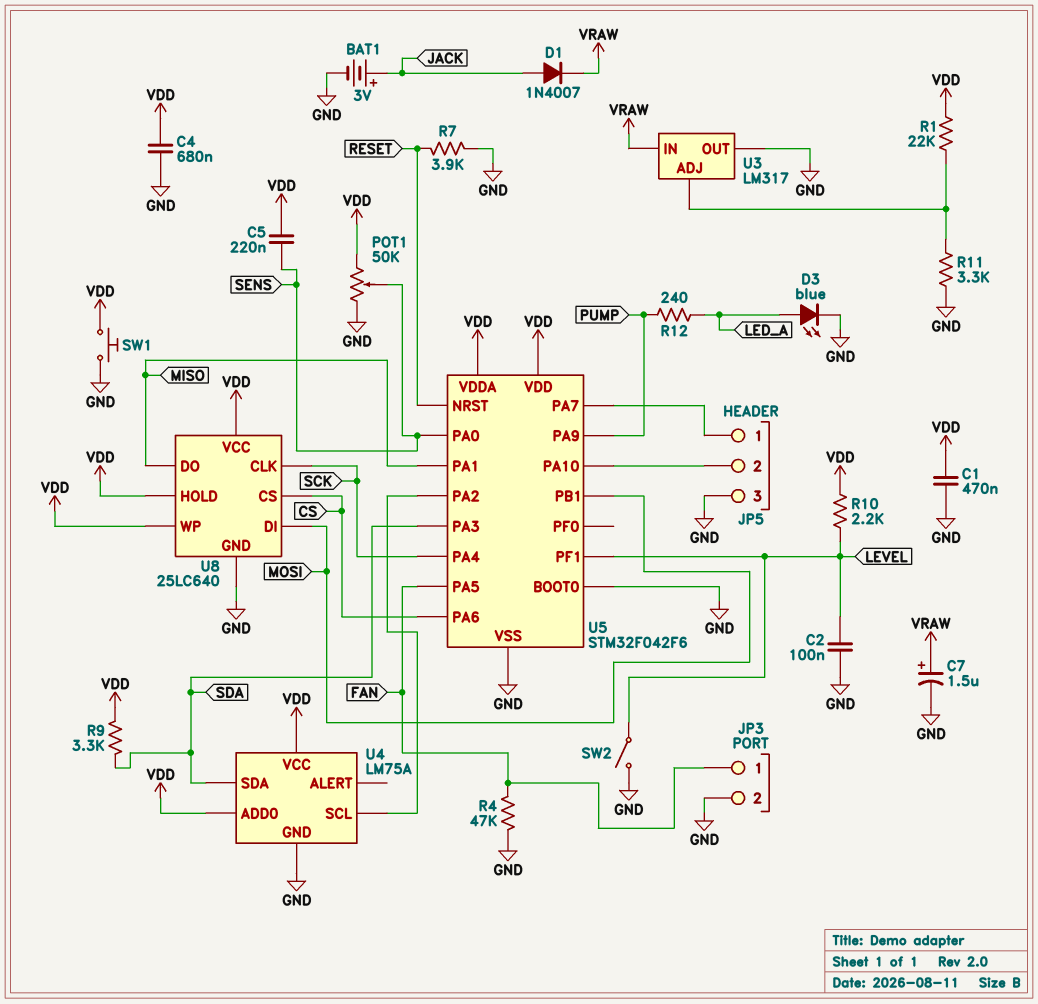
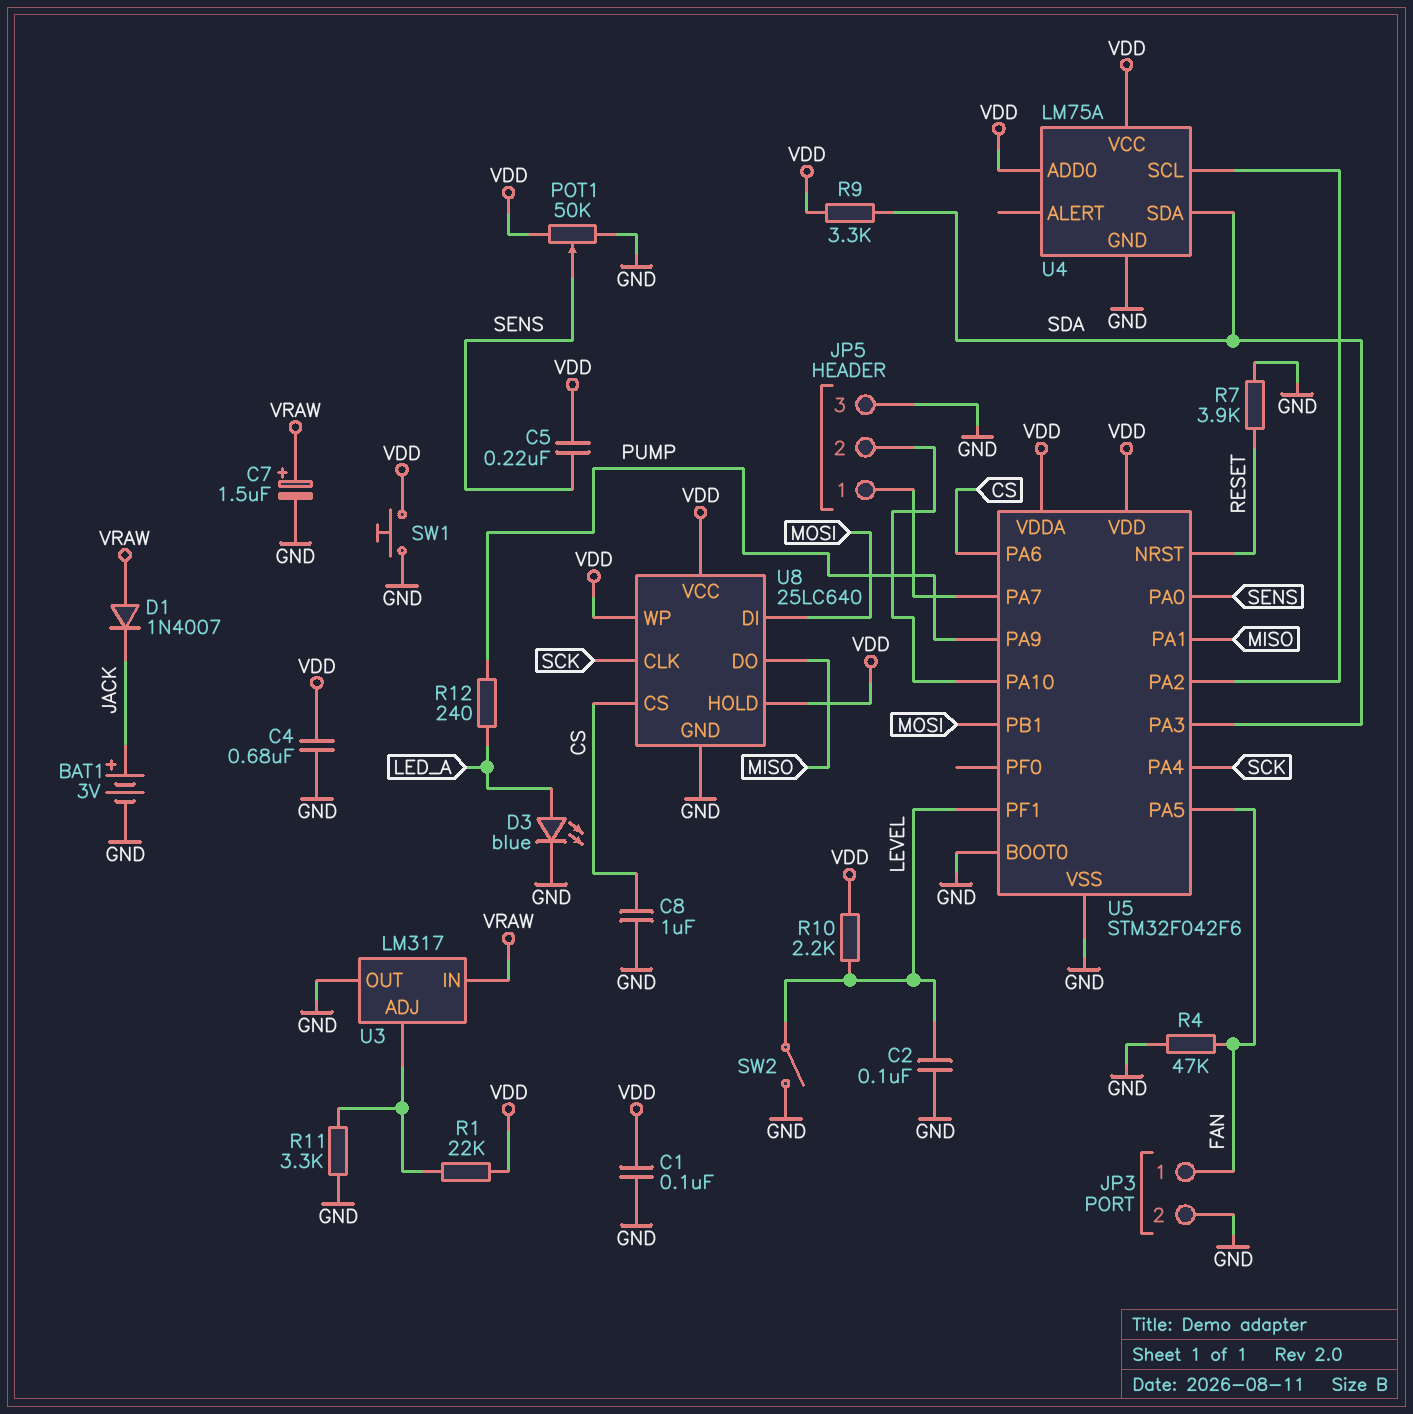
C1: 470nF (GND, VDD) -> 100nF (GND, VDD)
C8: none -> 1uF (CS, GND)
D1: diode 1N4007 (A JACK, K VRAW) -> diode 1N4007 (A VRAW, K JACK)

